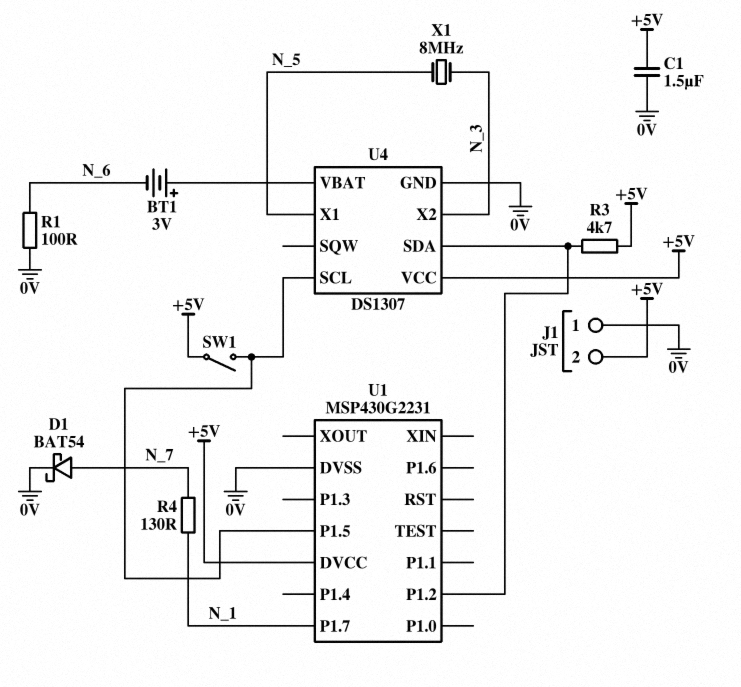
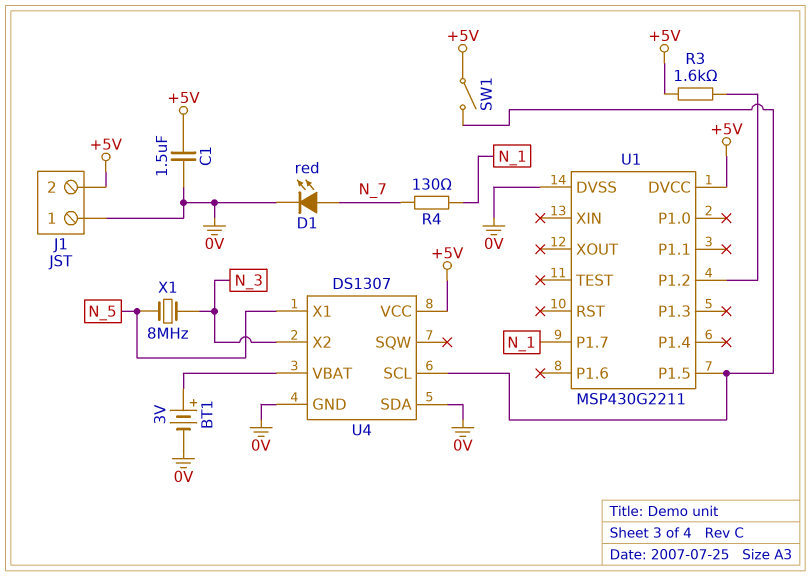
BT1: 3V (plus U4/VBAT, minus N_6) -> 3V (plus U4/VBAT, minus 0V)
D1: schottky BAT54 (A N_7, K 0V) -> LED red (A N_7, K 0V)
R1: 100 (0V, N_6) -> none
R3: 4.7k (+5V, U1/P1.2) -> 1.6k (+5V, U1/P1.2)
U1: MSP430G2231 -> MSP430G2211
U4 pin SDA: U1/P1.2 -> 0V

